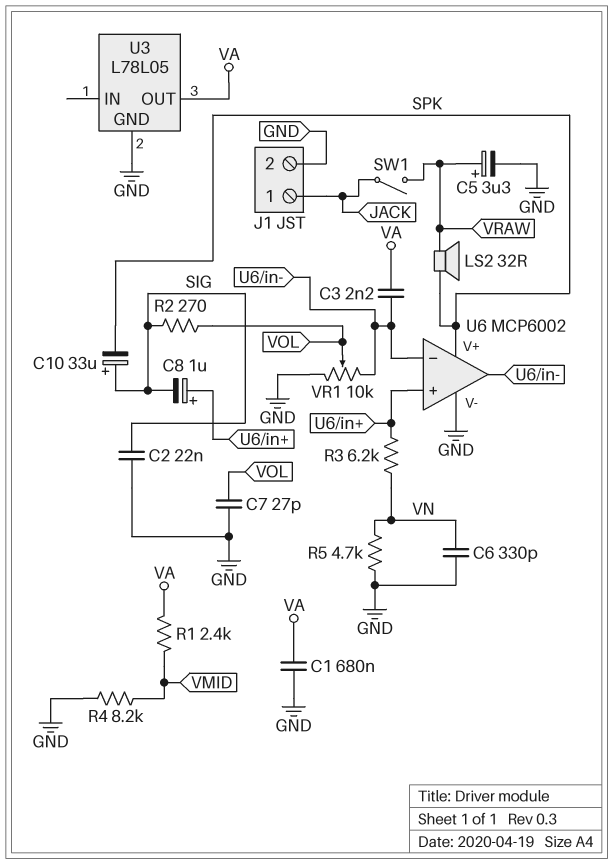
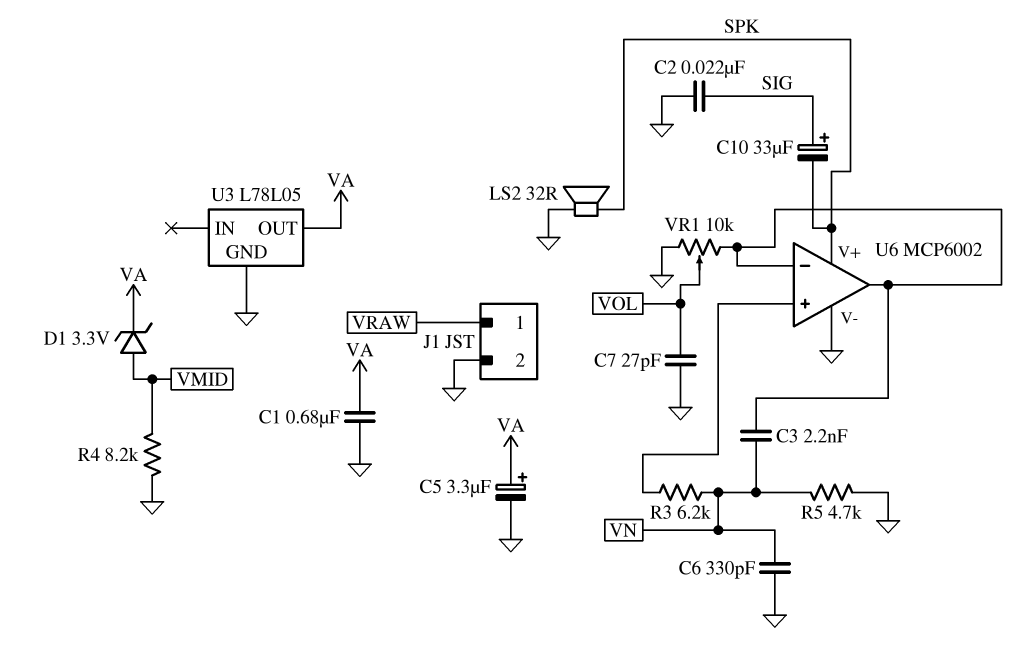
C3: 2.2nF (U6/in-, VA) -> 2.2nF (U6/in-, VN)
C5: 3.3uF (plus VRAW, minus GND) -> 3.3uF (plus VA, minus GND)
C8: 1uF (plus U6/in+, minus SIG) -> none
D1: none -> zener 3.3V (A VMID, K VA)
J1 pin 1: JACK -> VRAW
LS2: speaker 32R (SPK, VRAW) -> speaker 32R (GND, SPK)
R1: 2.4k (VA, VMID) -> none
R2: 270 (SIG, VOL) -> none
SW1: switch (JACK, VRAW) -> none

